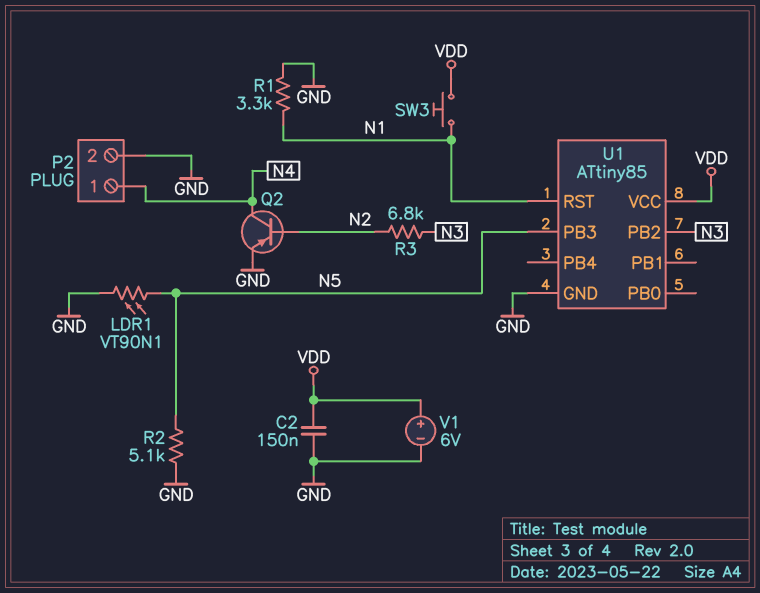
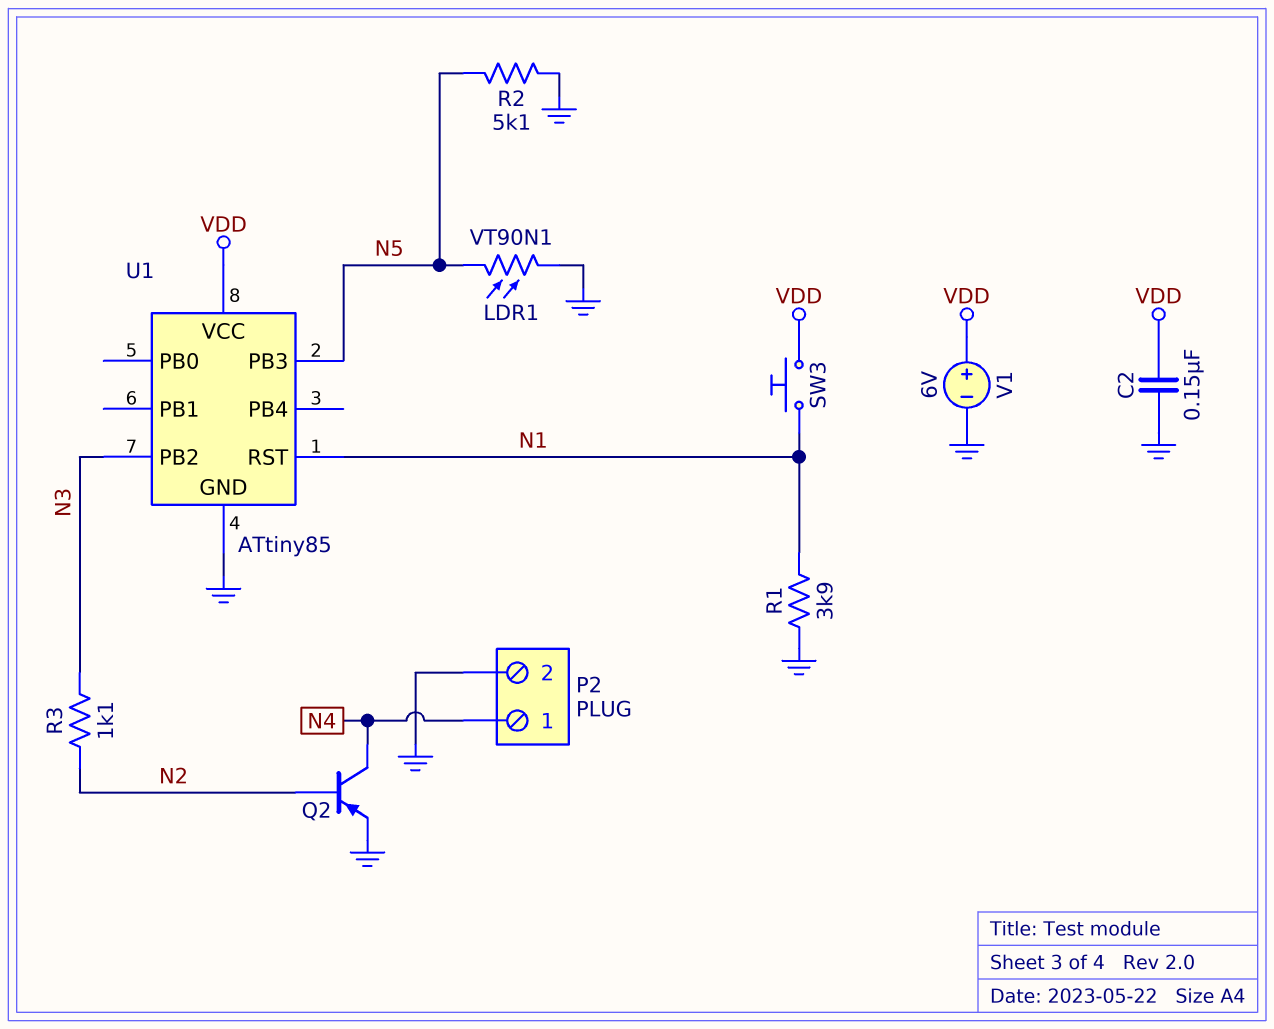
R1: 3.3k (GND, N1) -> 3.9k (GND, N1)
R3: 6.8k (N2, N3) -> 1.1k (N2, N3)

